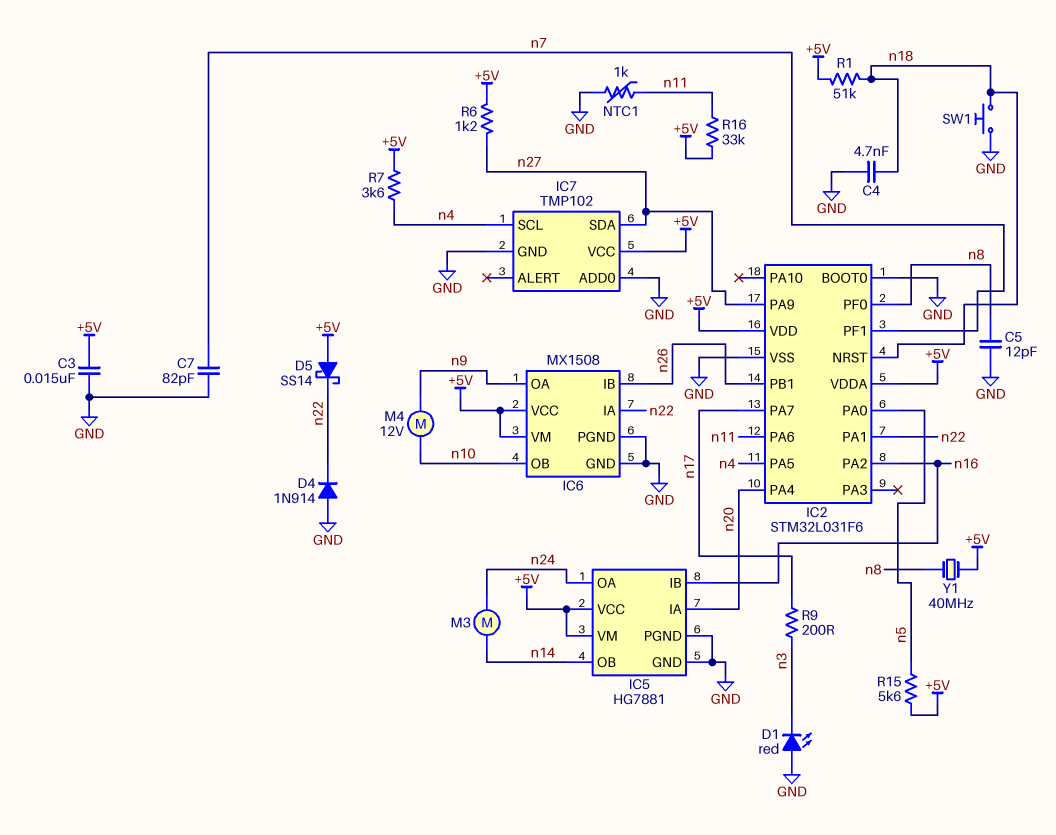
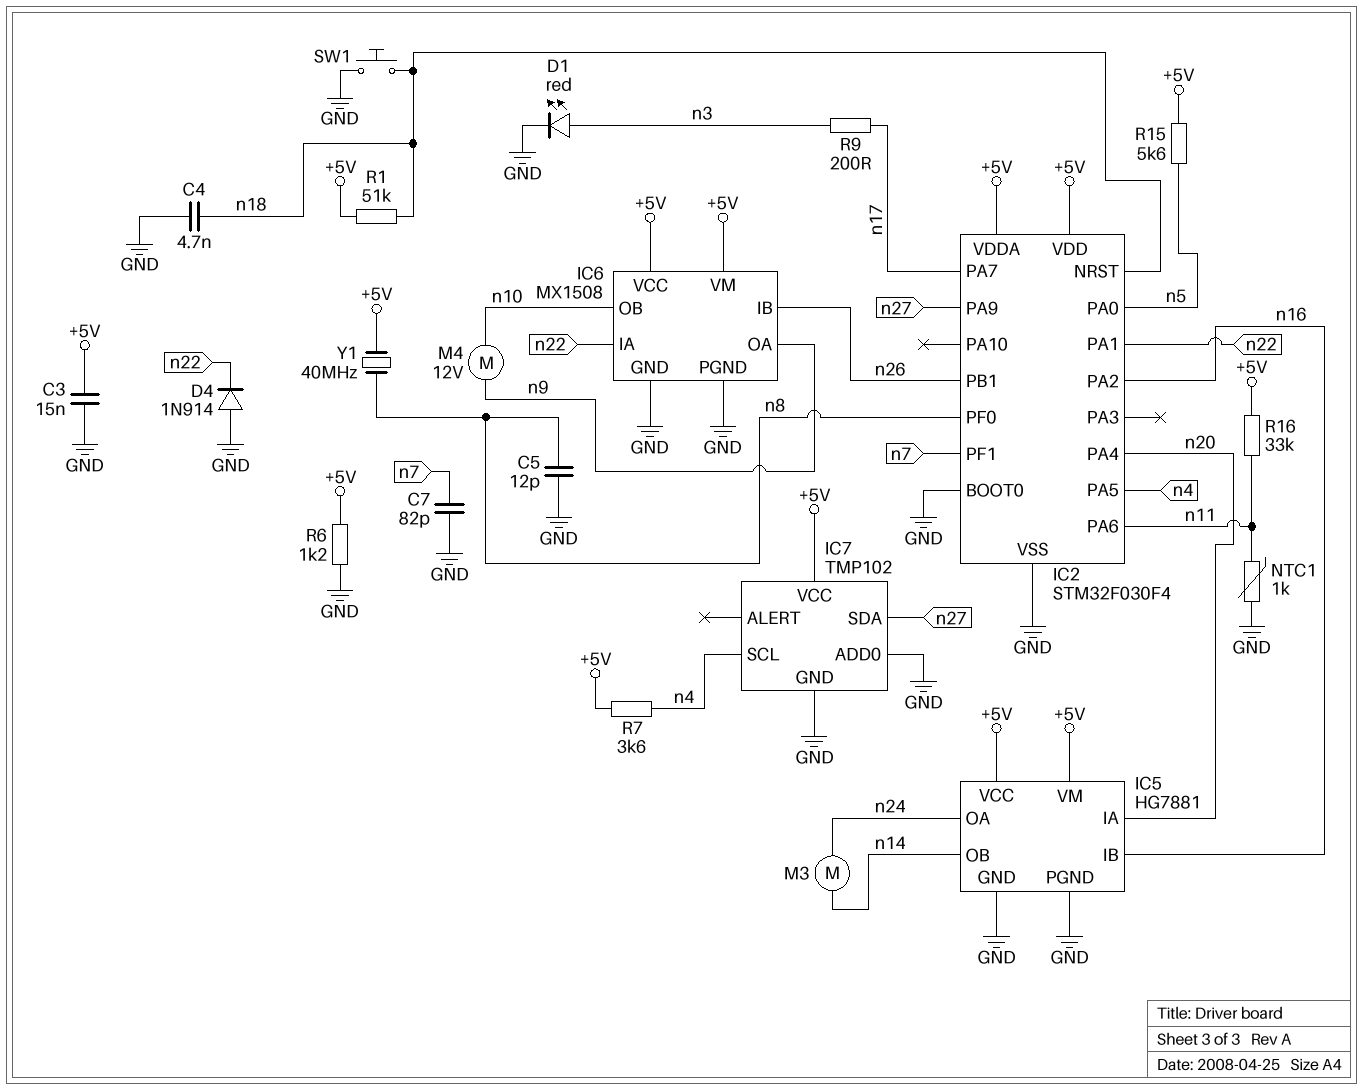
D1: LED red (A GND, K n3) -> LED red (A n3, K GND)
D5: schottky SS14 (A +5V, K n22) -> none
IC2: STM32L031F6 -> STM32F030F4
R6: 1.2k (+5V, n27) -> 1.2k (+5V, GND)

